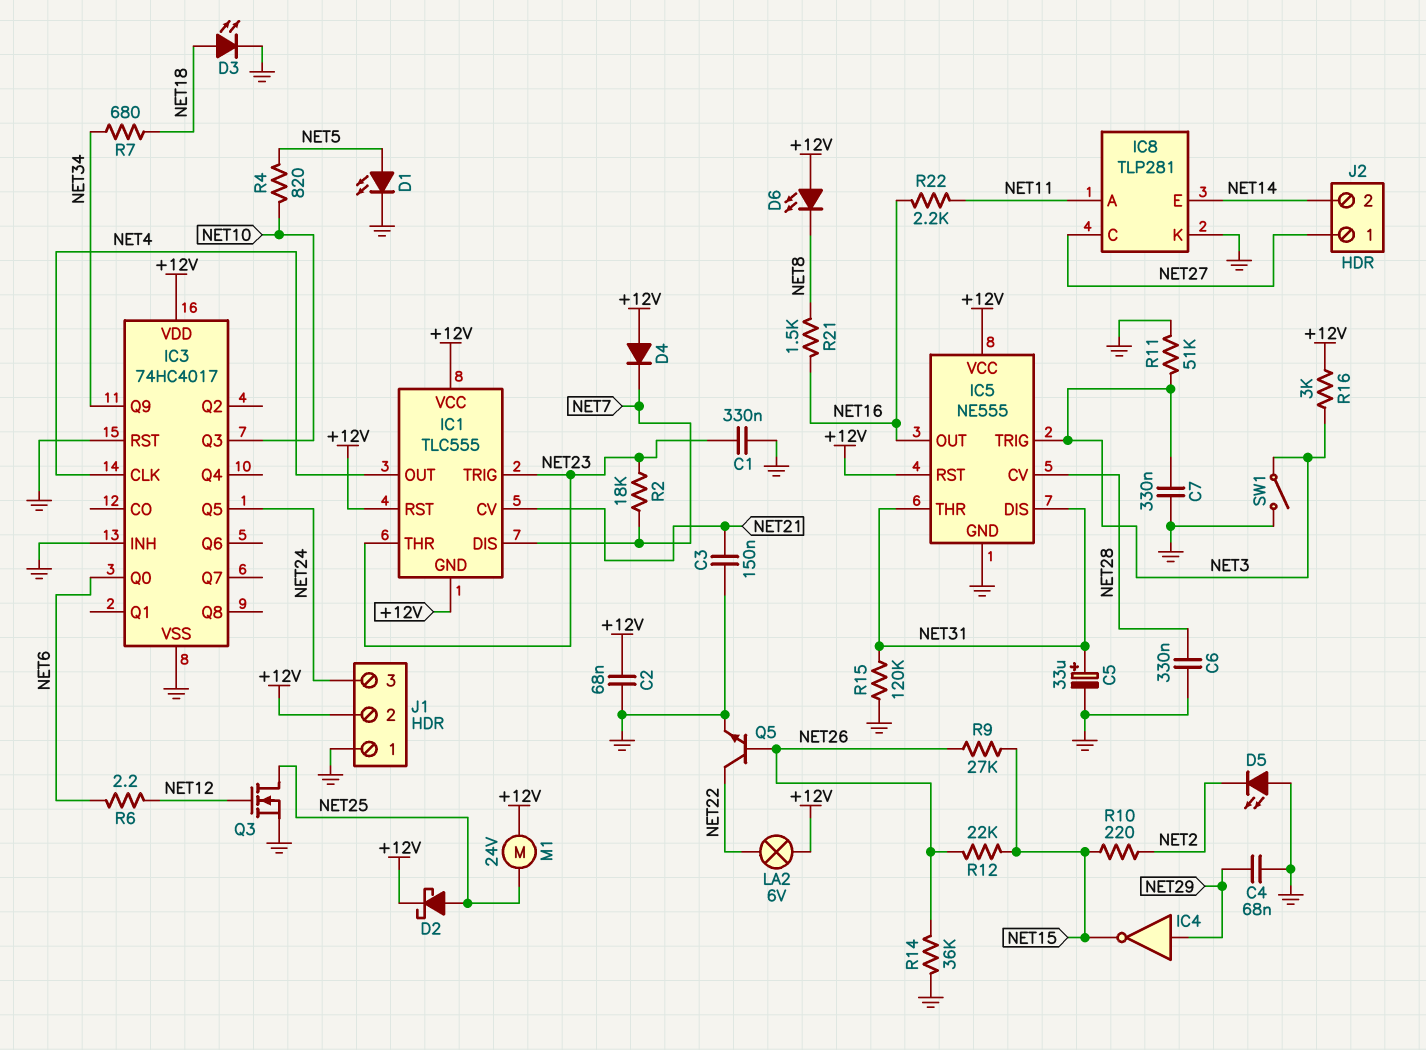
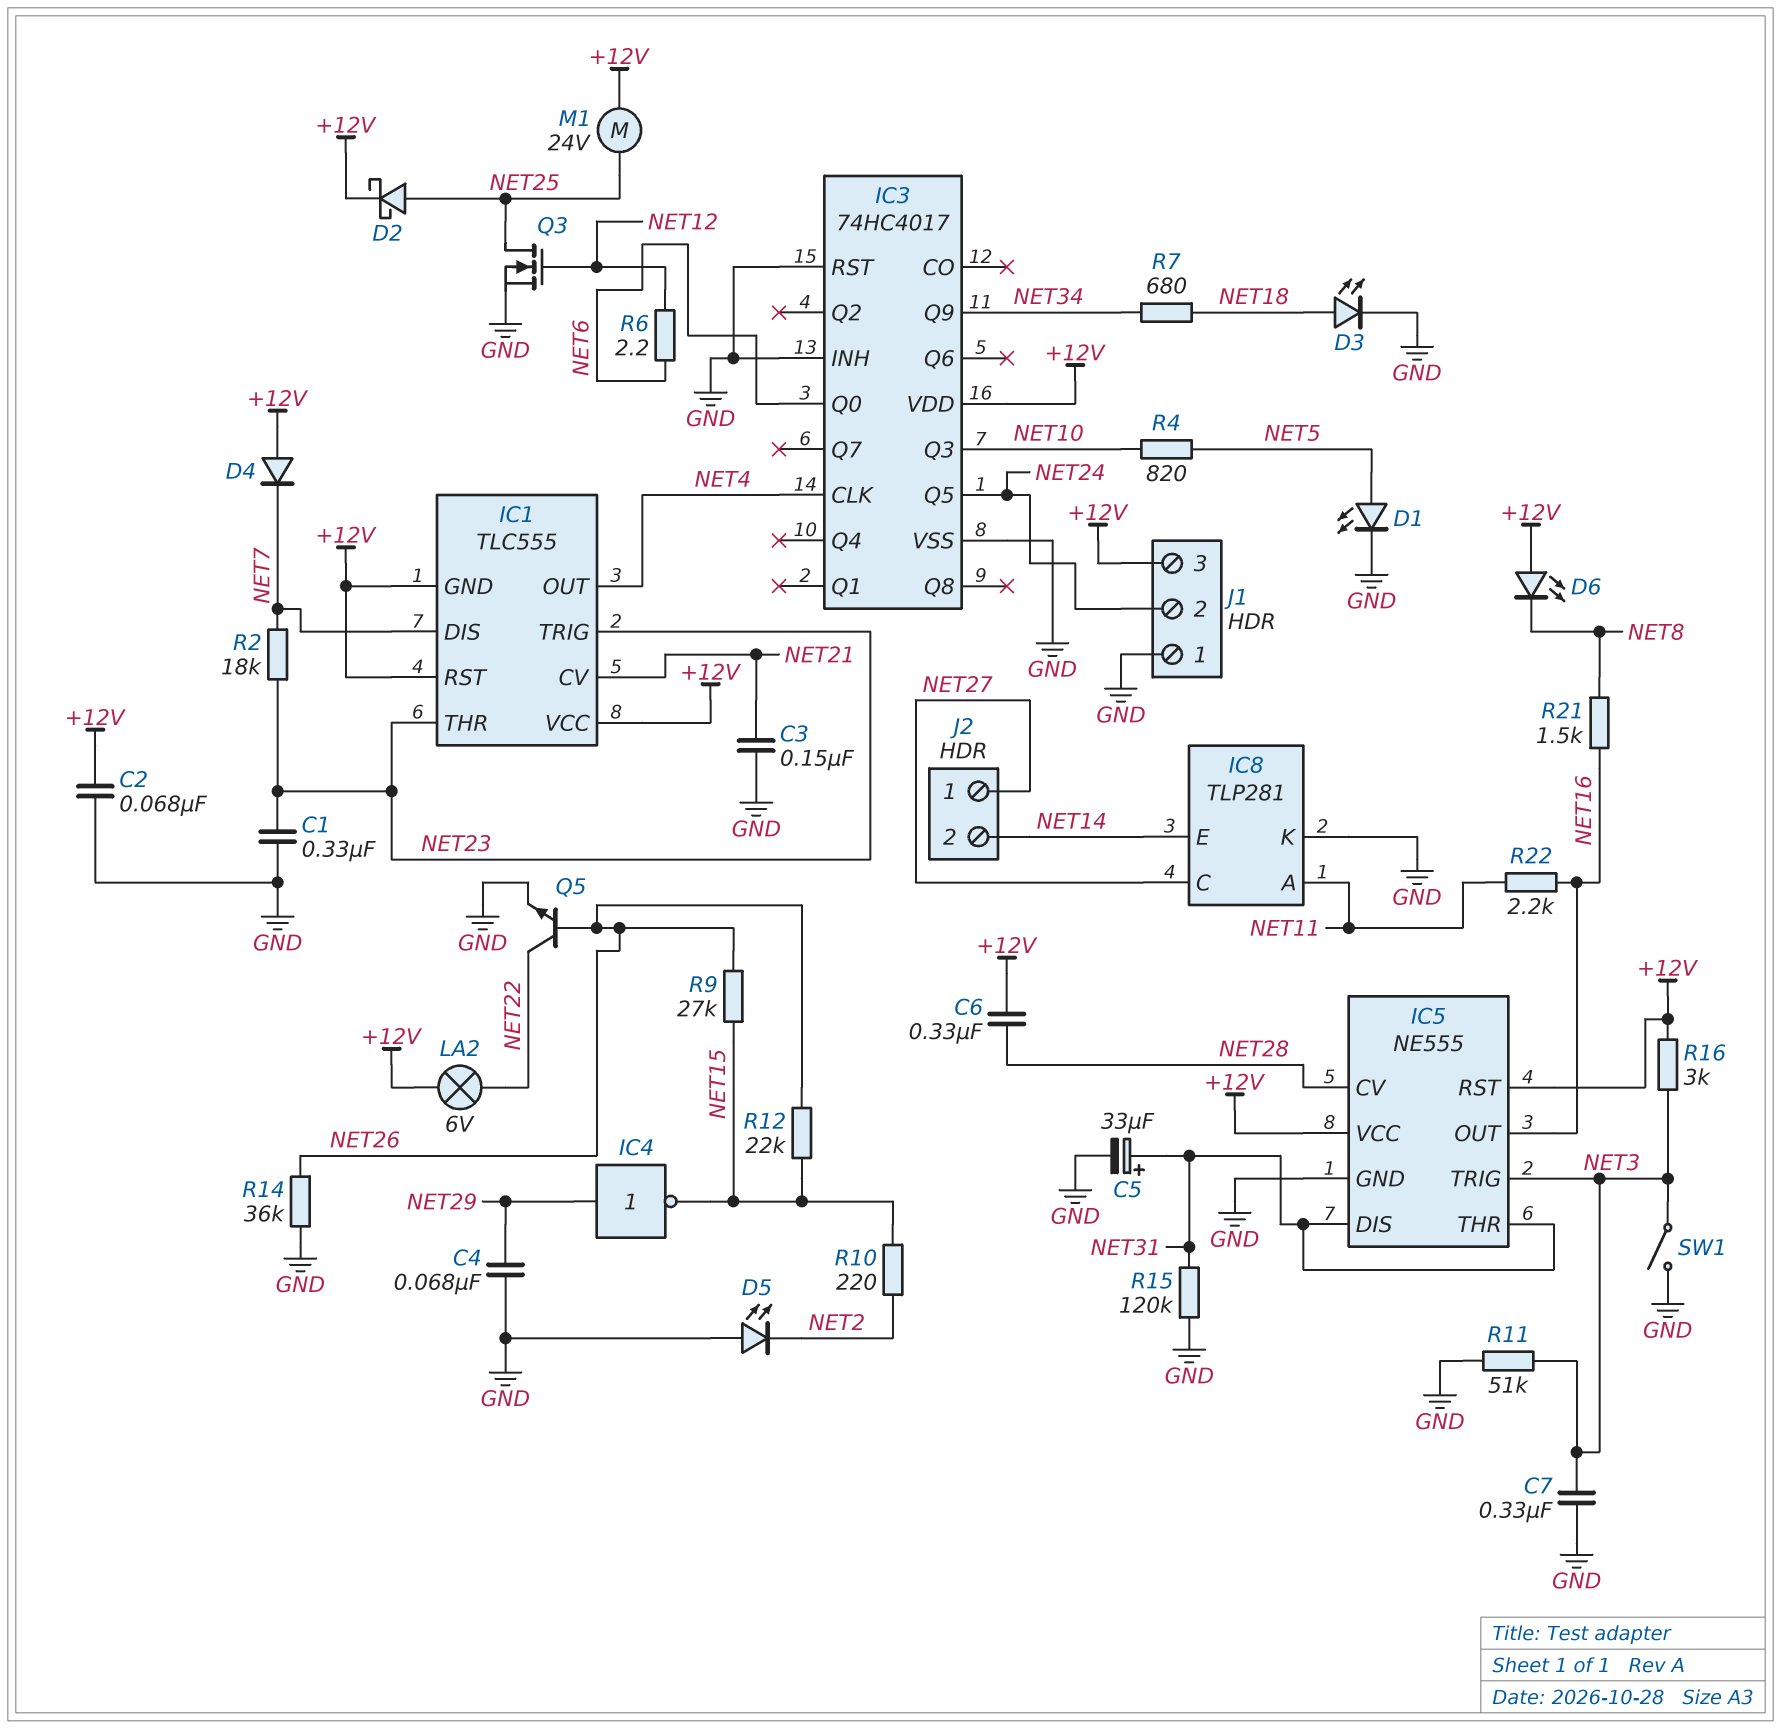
C6: 330nF (GND, NET28) -> 330nF (+12V, NET28)
J1 pin 2: +12V -> NET24
J1 pin 3: NET24 -> +12V

